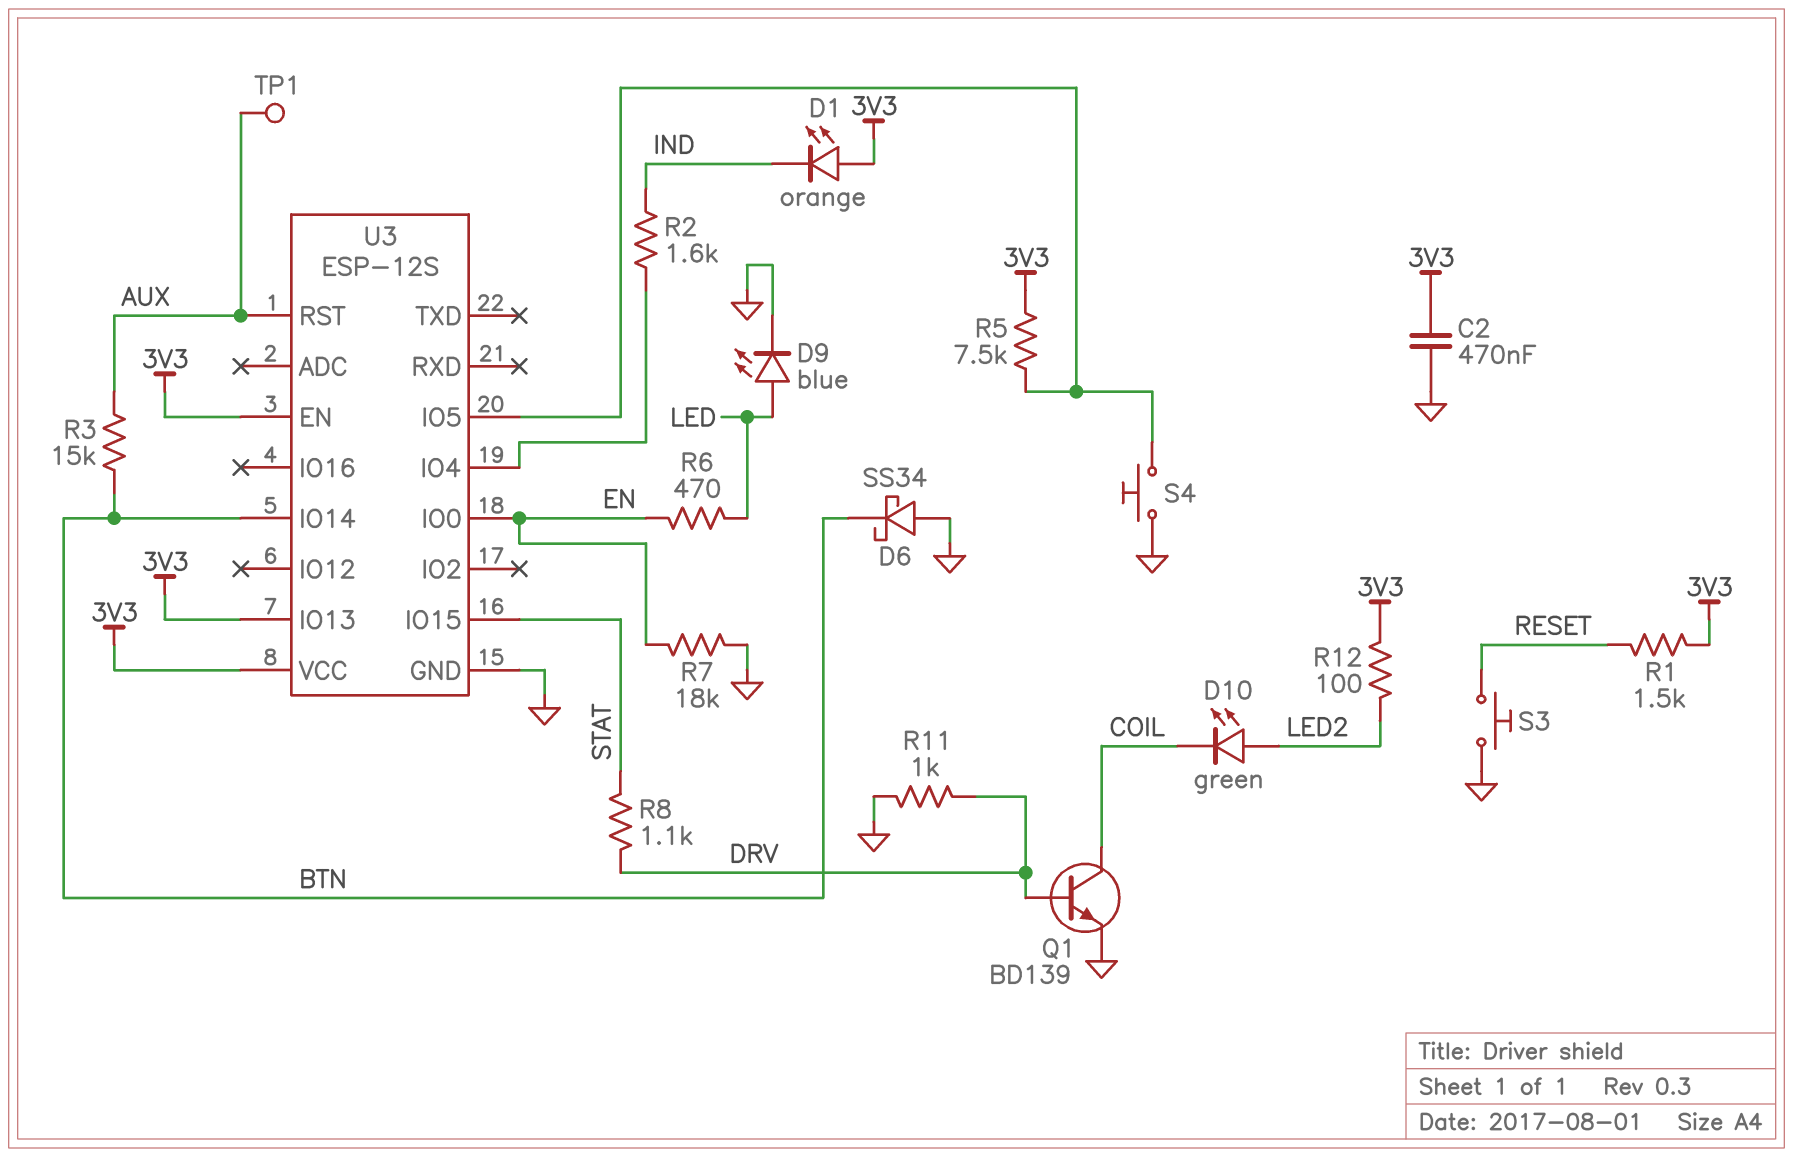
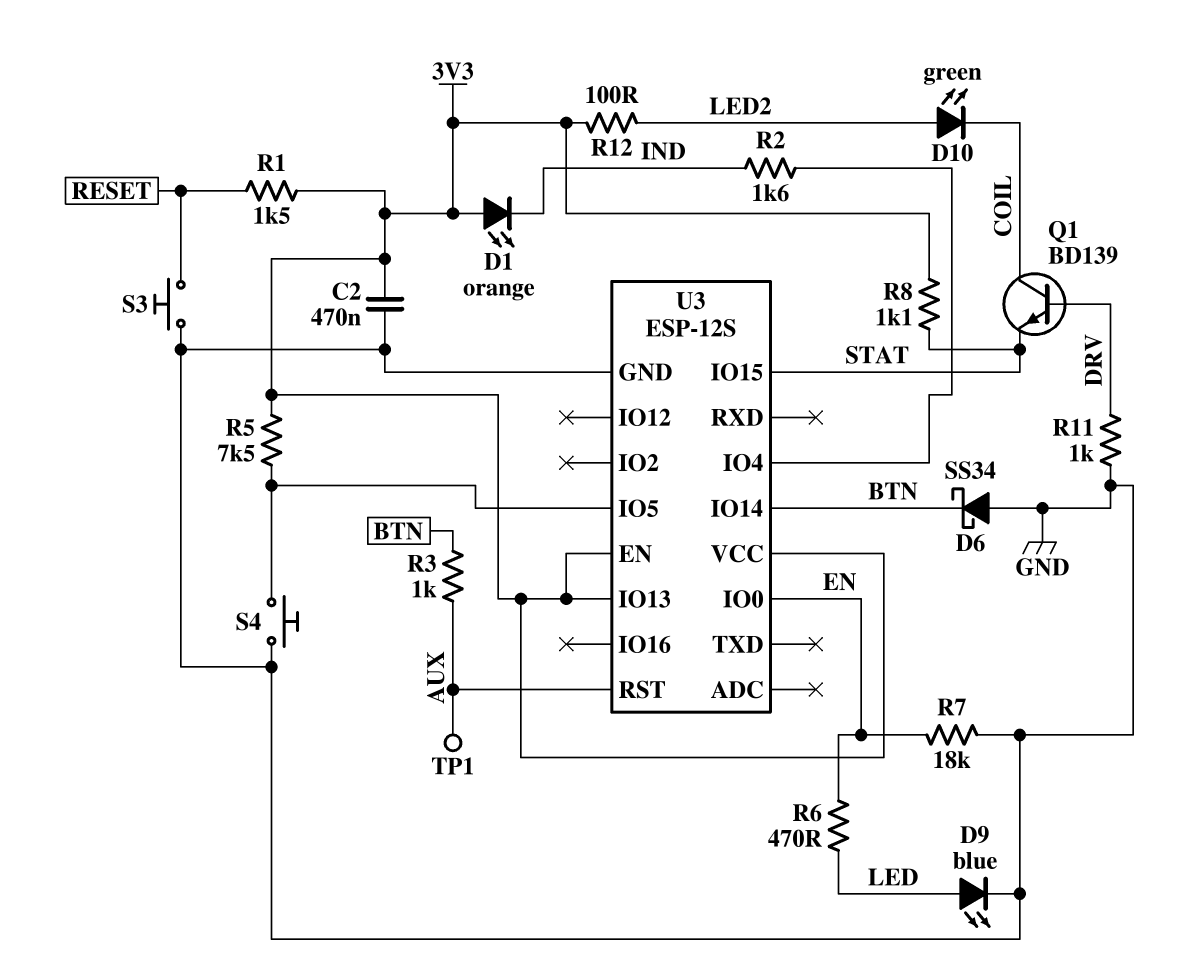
Q1: NPN BD139 (B DRV, C COIL, E GND) -> NPN BD139 (B DRV, C COIL, E STAT)
R3: 15k (AUX, BTN) -> 1k (AUX, BTN)
R8: 1.1k (DRV, STAT) -> 1.1k (3V3, STAT)

